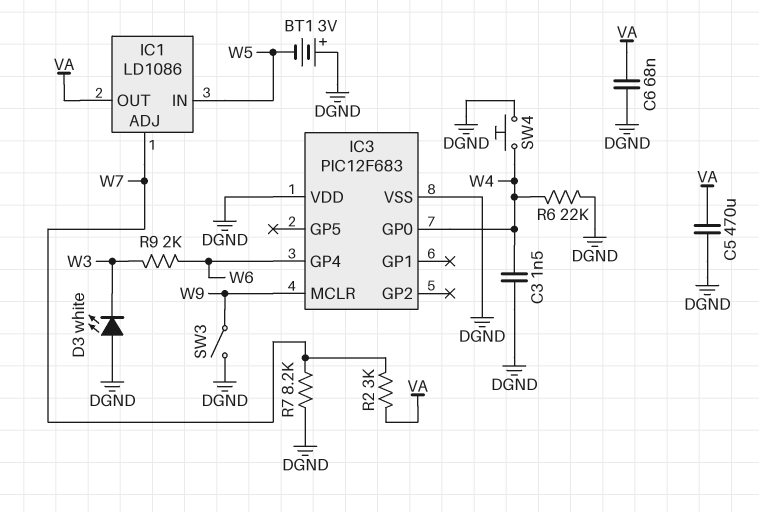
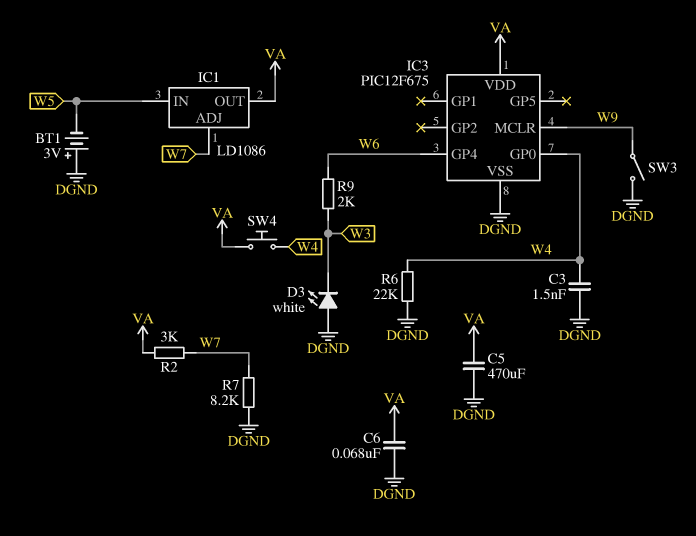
IC3: PIC12F683 -> PIC12F675
IC3 pin VDD: DGND -> VA
SW4: button (DGND, W4) -> button (VA, W4)

